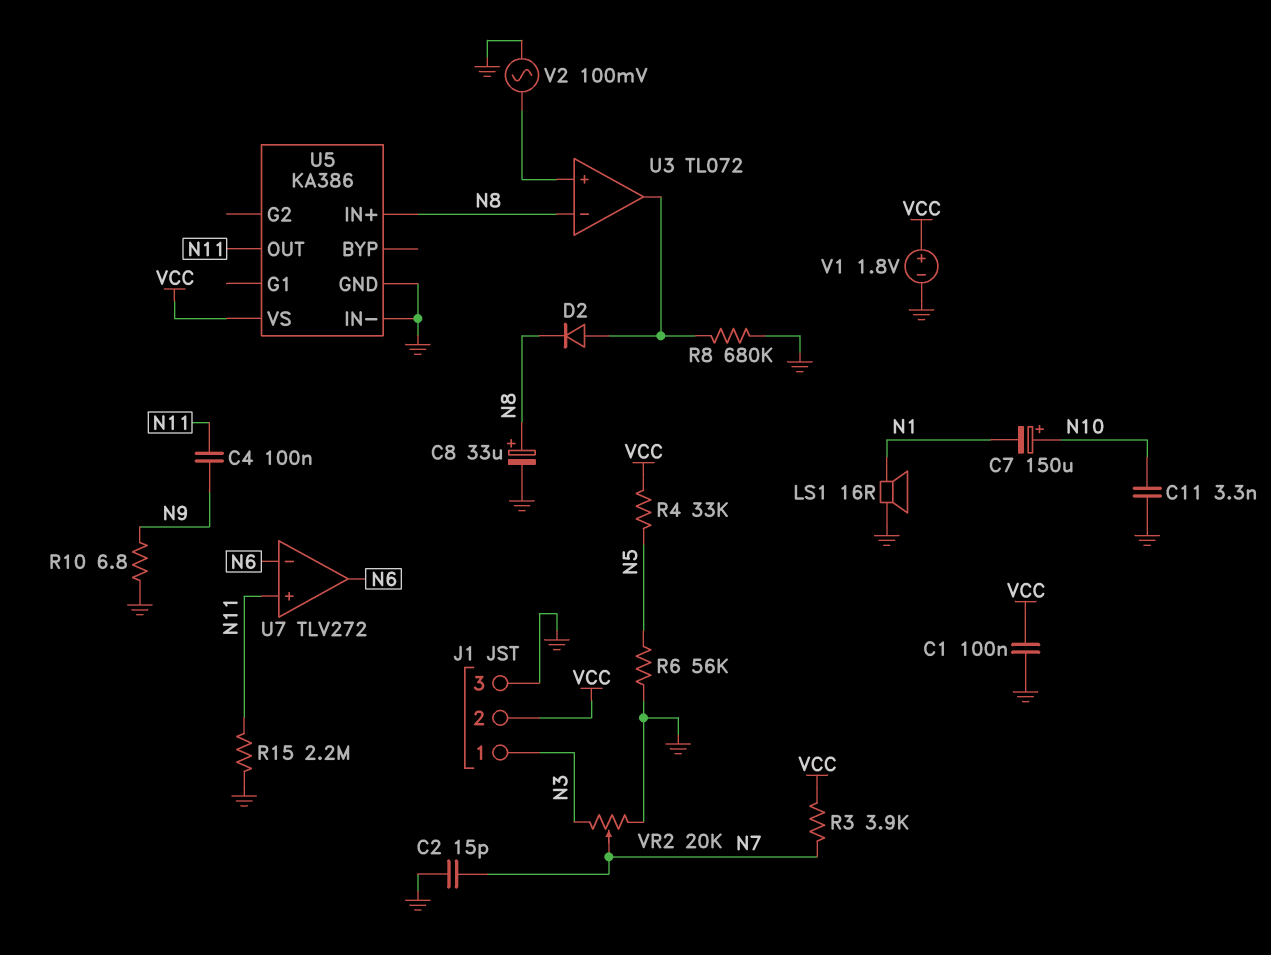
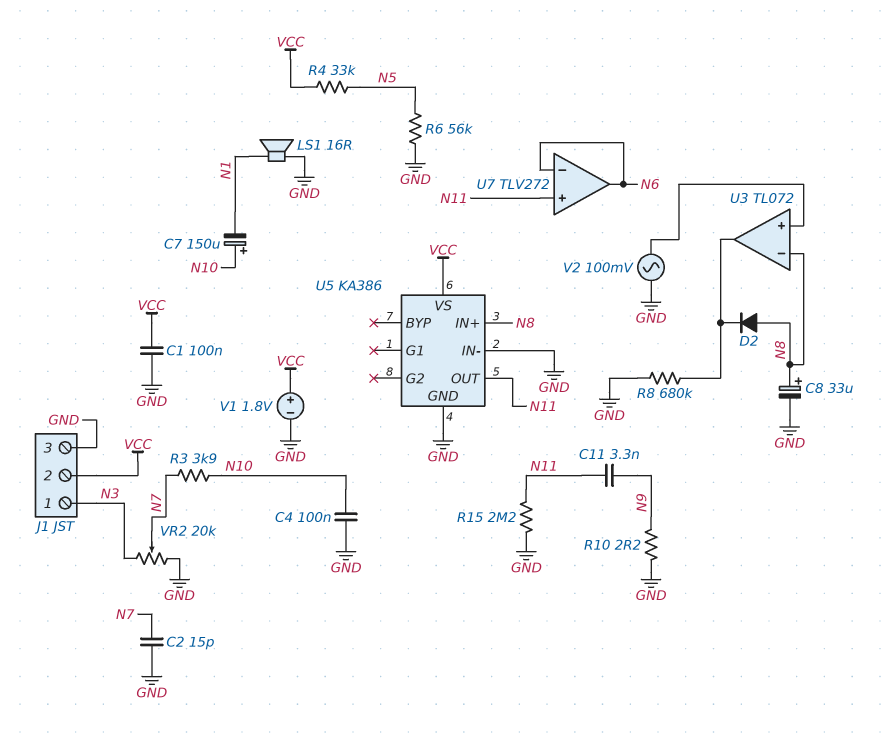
C4: 100nF (N9, N11) -> 100nF (GND, N10)
C11: 3.3nF (GND, N10) -> 3.3nF (N9, N11)
D2: diode (A U3/out, K N8) -> diode (A N8, K U3/out)
R3: 3.9k (N7, VCC) -> 3.9k (N7, N10)
R10: 6.8 (GND, N9) -> 2.2 (GND, N9)

